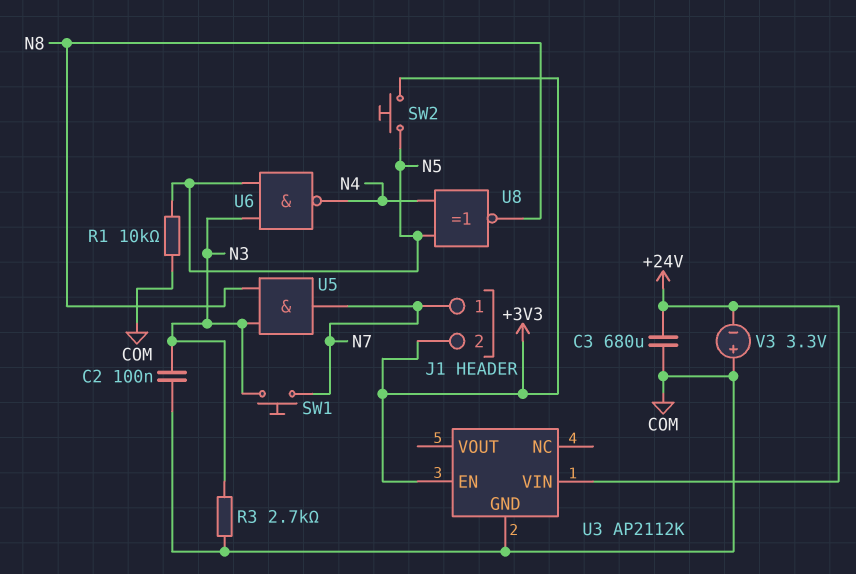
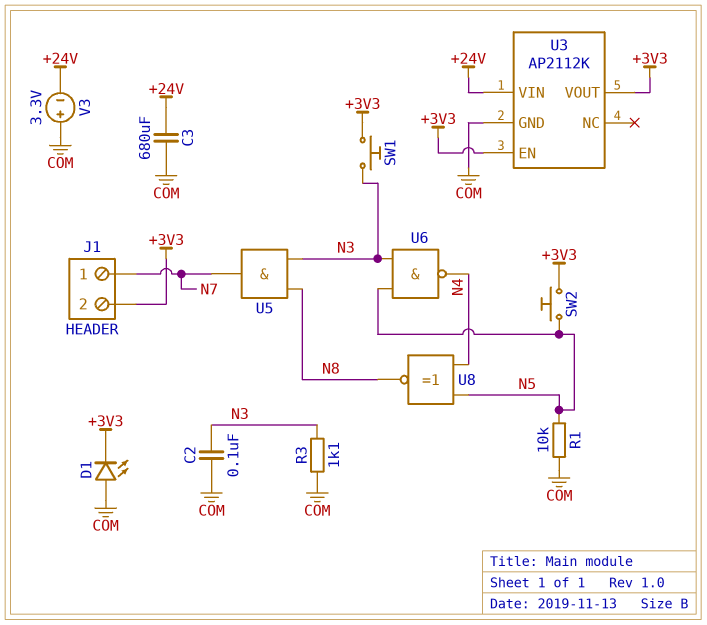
D1: none -> LED (A COM, K +3V3)
R3: 2.7k (COM, N3) -> 1.1k (COM, N3)
SW1: button (N3, N7) -> button (+3V3, N3)
U3 pin VOUT: none -> +3V3

